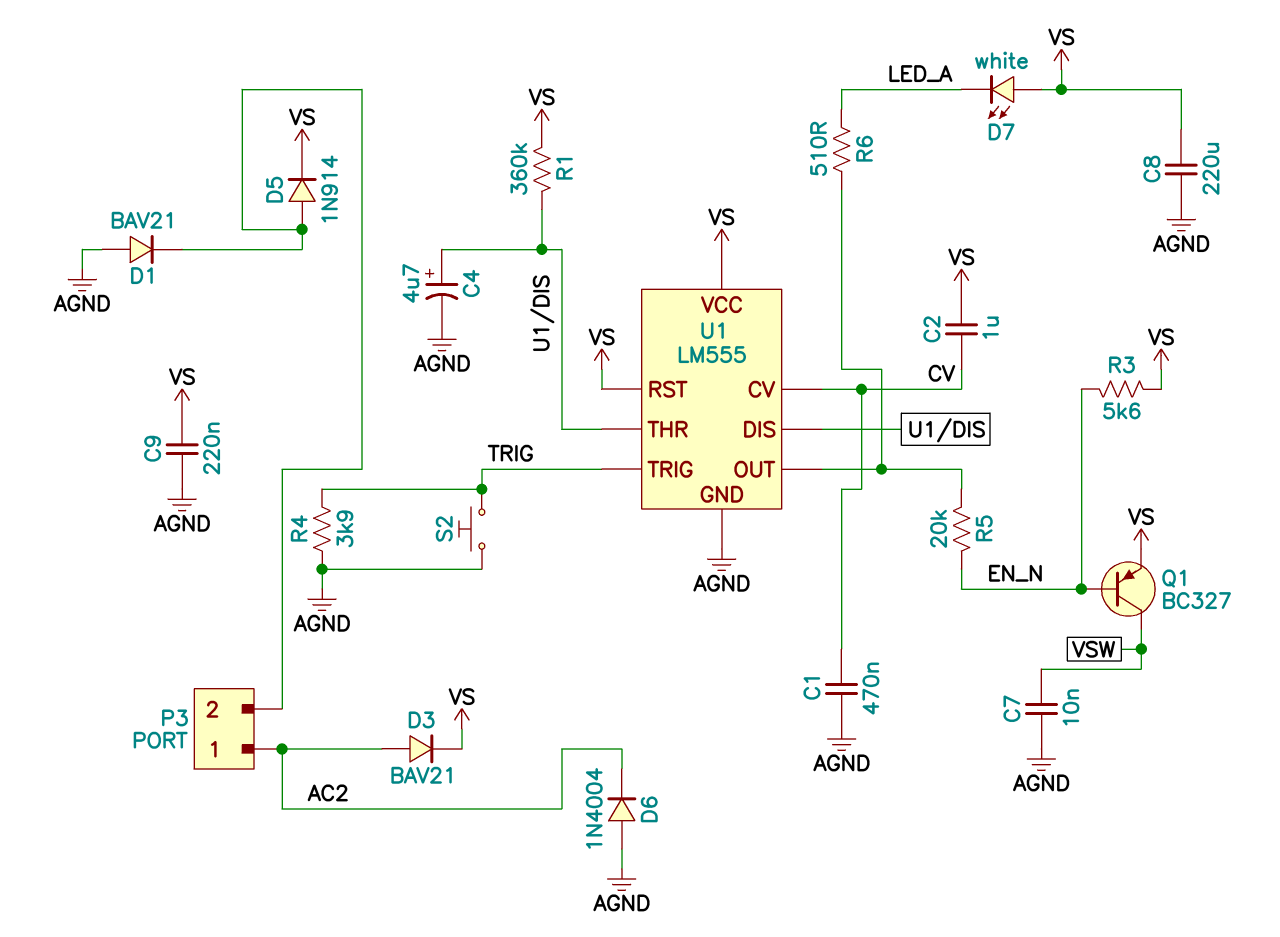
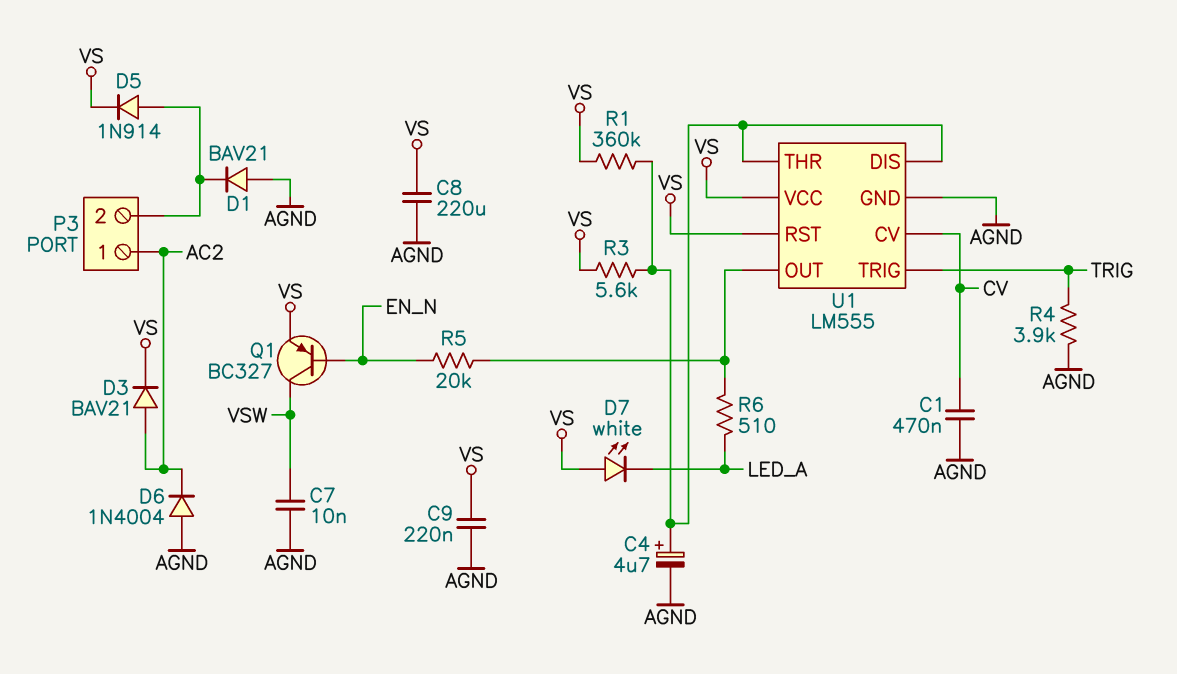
C2: 1uF (CV, VS) -> none
R3: 5.6k (EN_N, VS) -> 5.6k (U1/DIS, VS)
S2: button (AGND, TRIG) -> none

